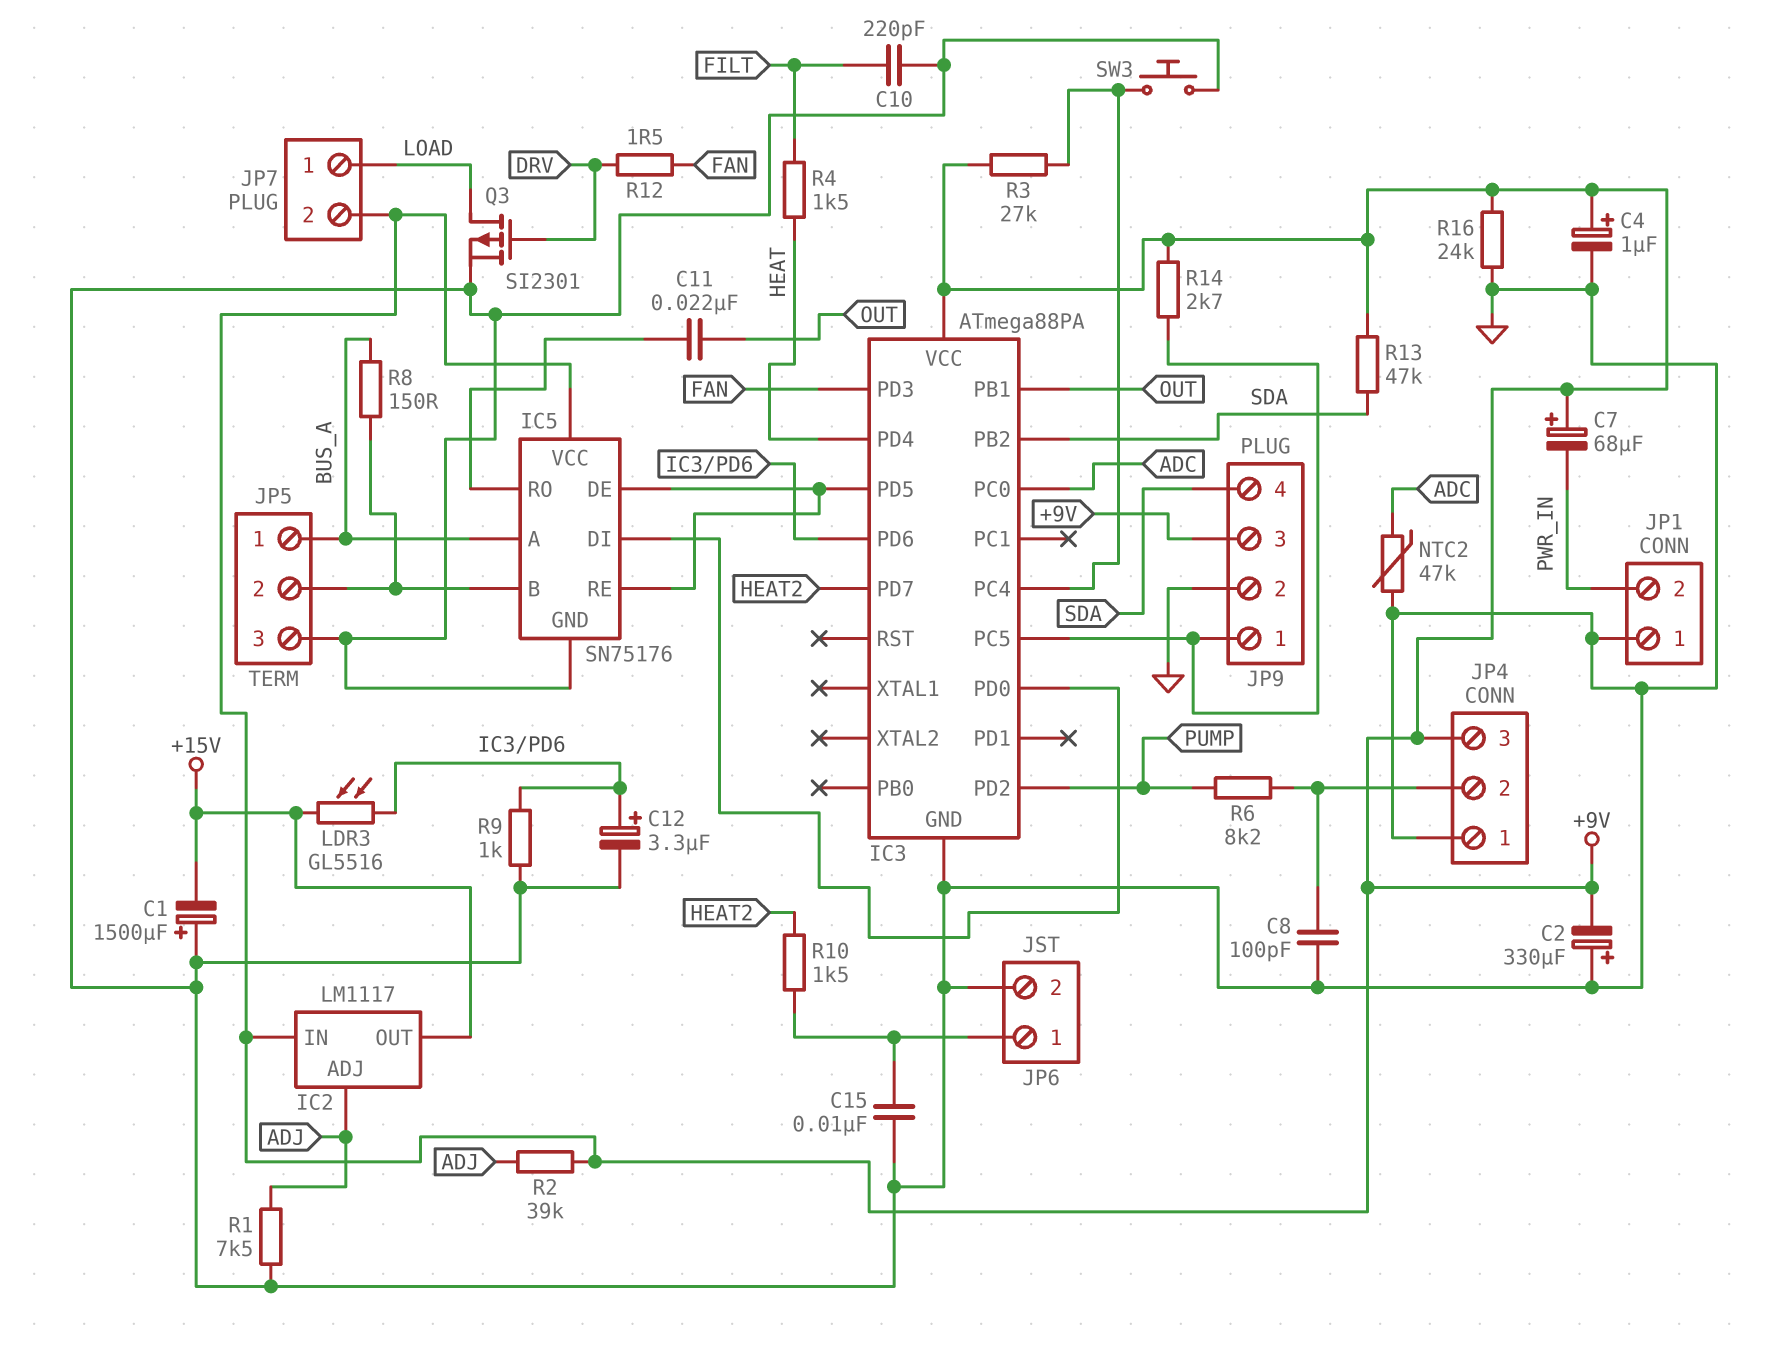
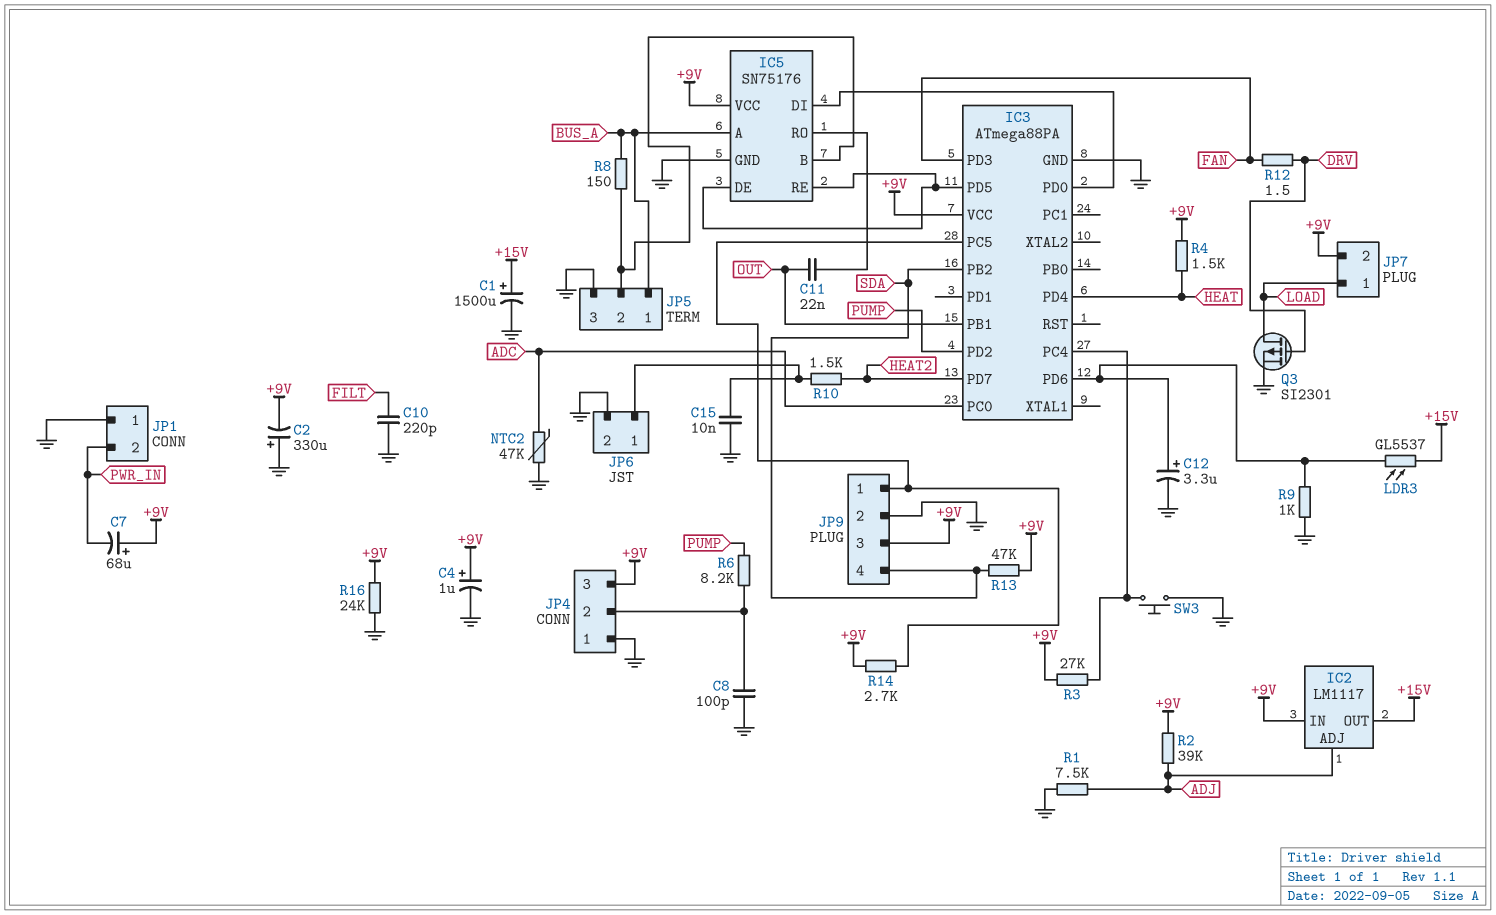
C1: 1500uF (plus GND, minus +15V) -> 1500uF (plus +15V, minus GND)
LDR3: GL5516 (+15V, IC3/PD6) -> GL5537 (+15V, IC3/PD6)
R4: 1.5k (FILT, HEAT) -> 1.5k (+9V, HEAT)

